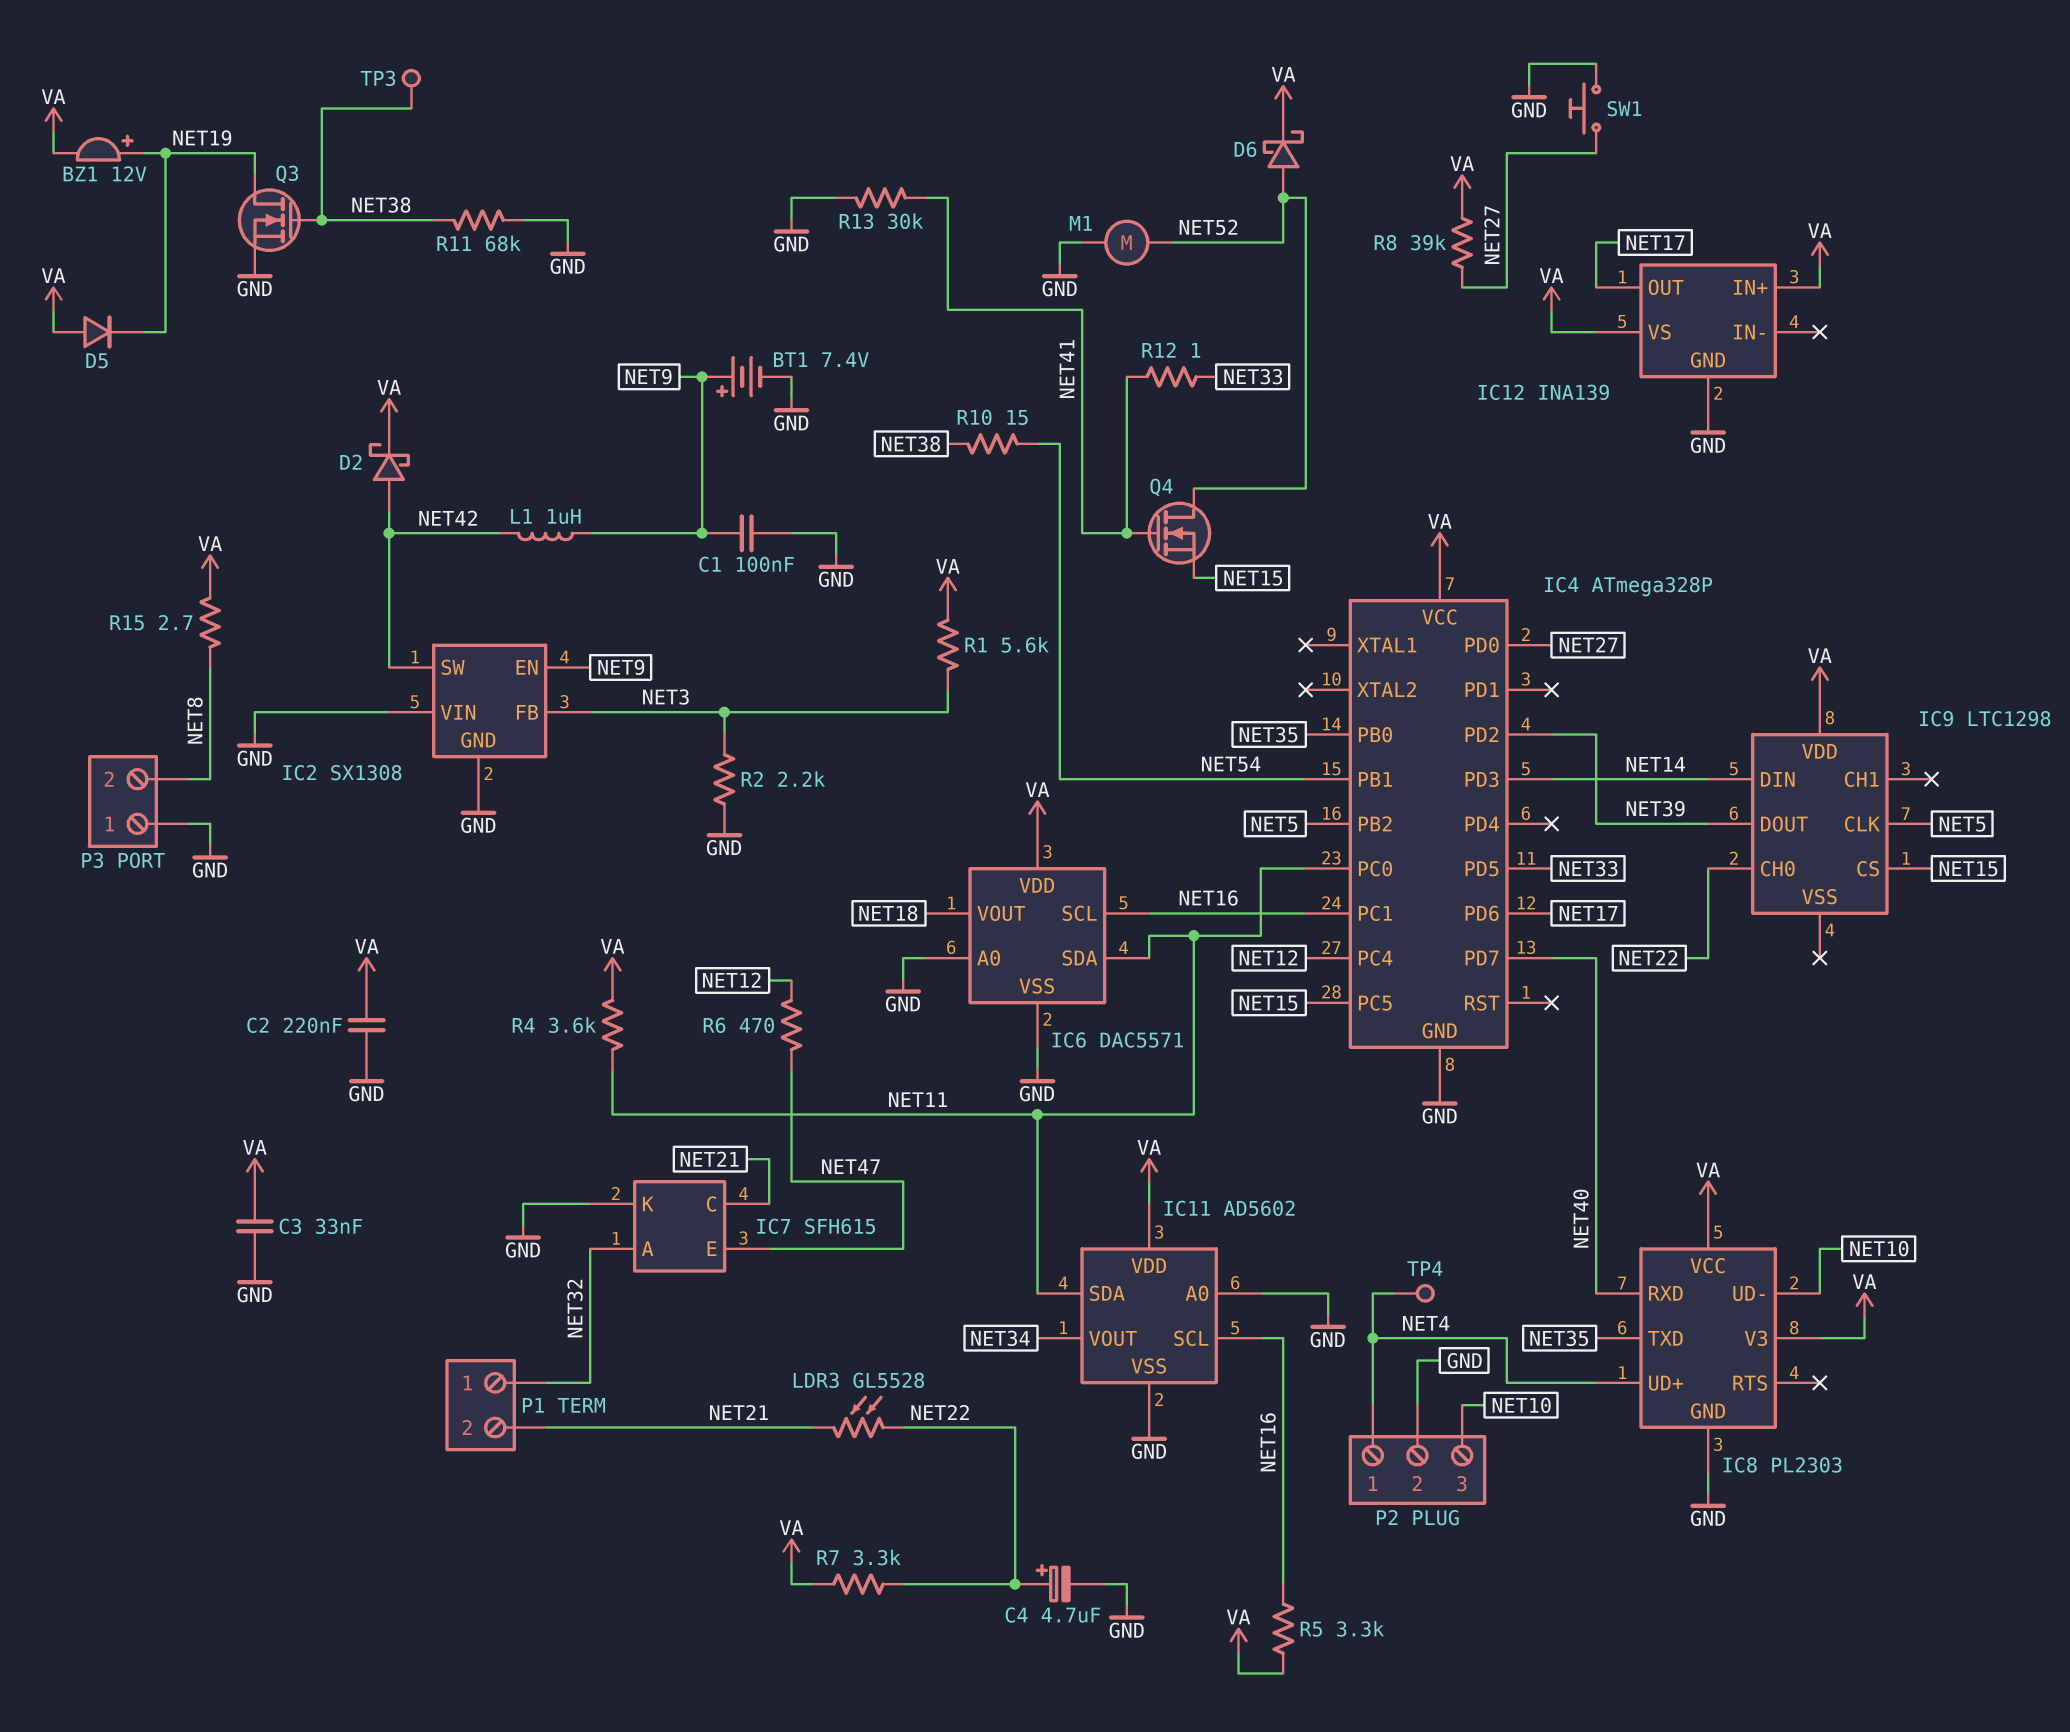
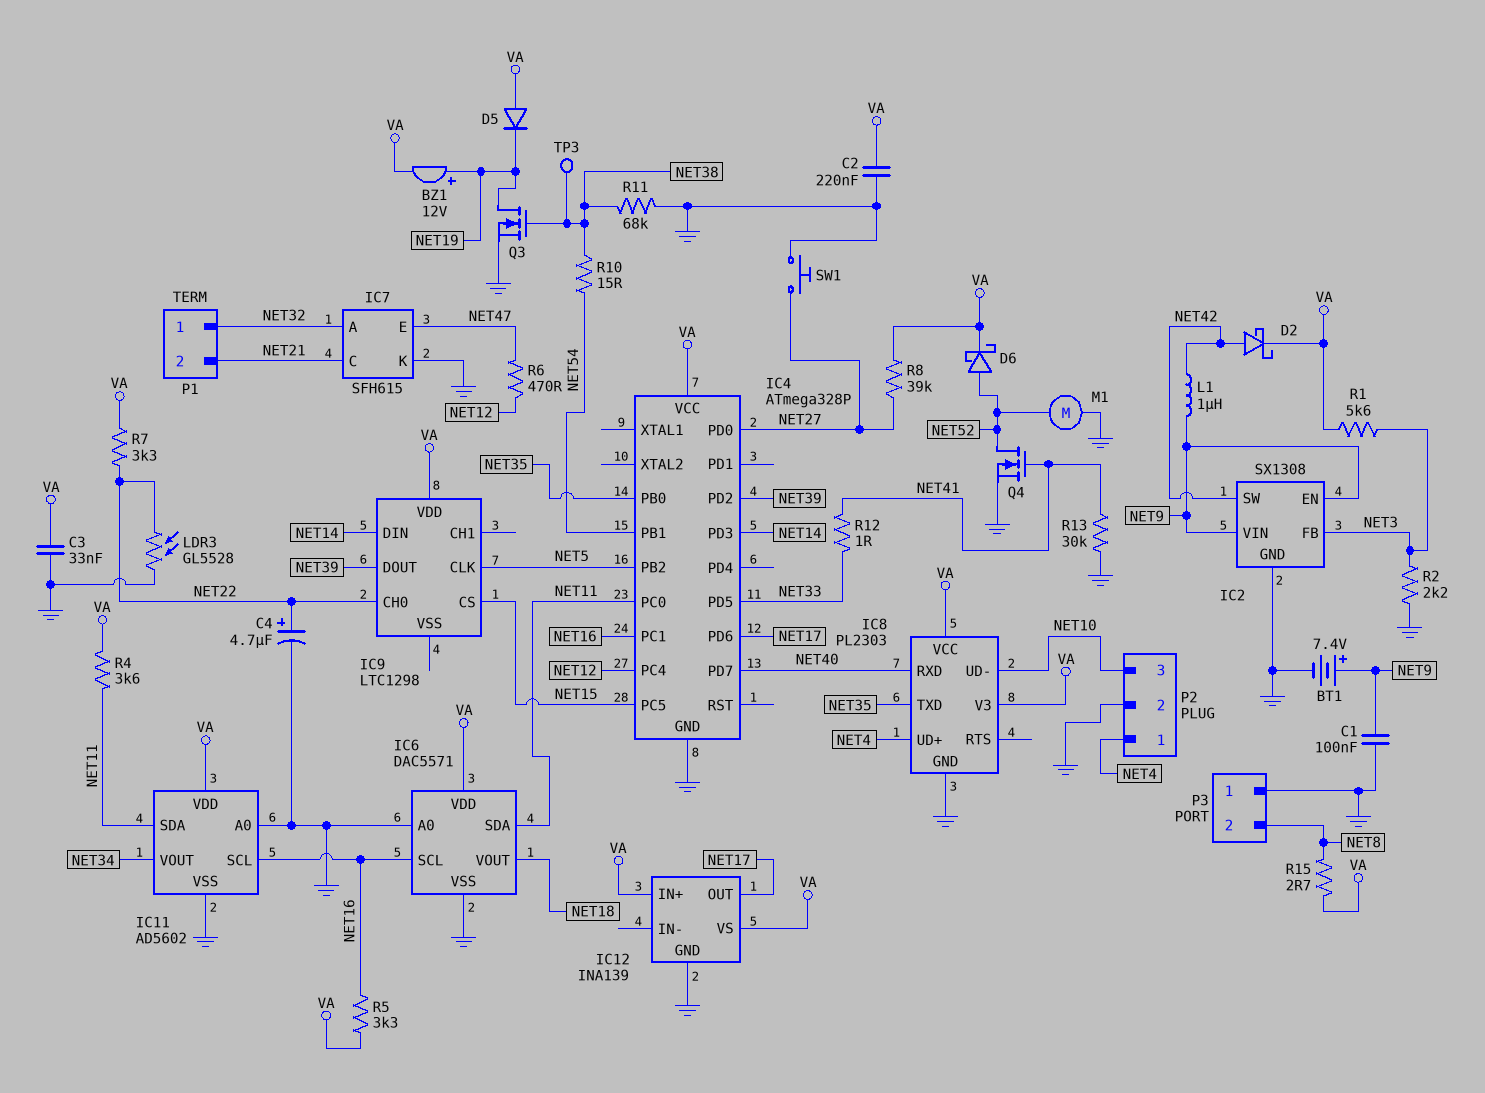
IC2 pin VIN: GND -> NET9
LDR3: GL5528 (NET21, NET22) -> GL5528 (GND, NET22)
Q4: NMOS (G NET41, D NET52, S NET15) -> NMOS (G NET41, D NET52, S GND)
TP4: test point (NET4) -> none

